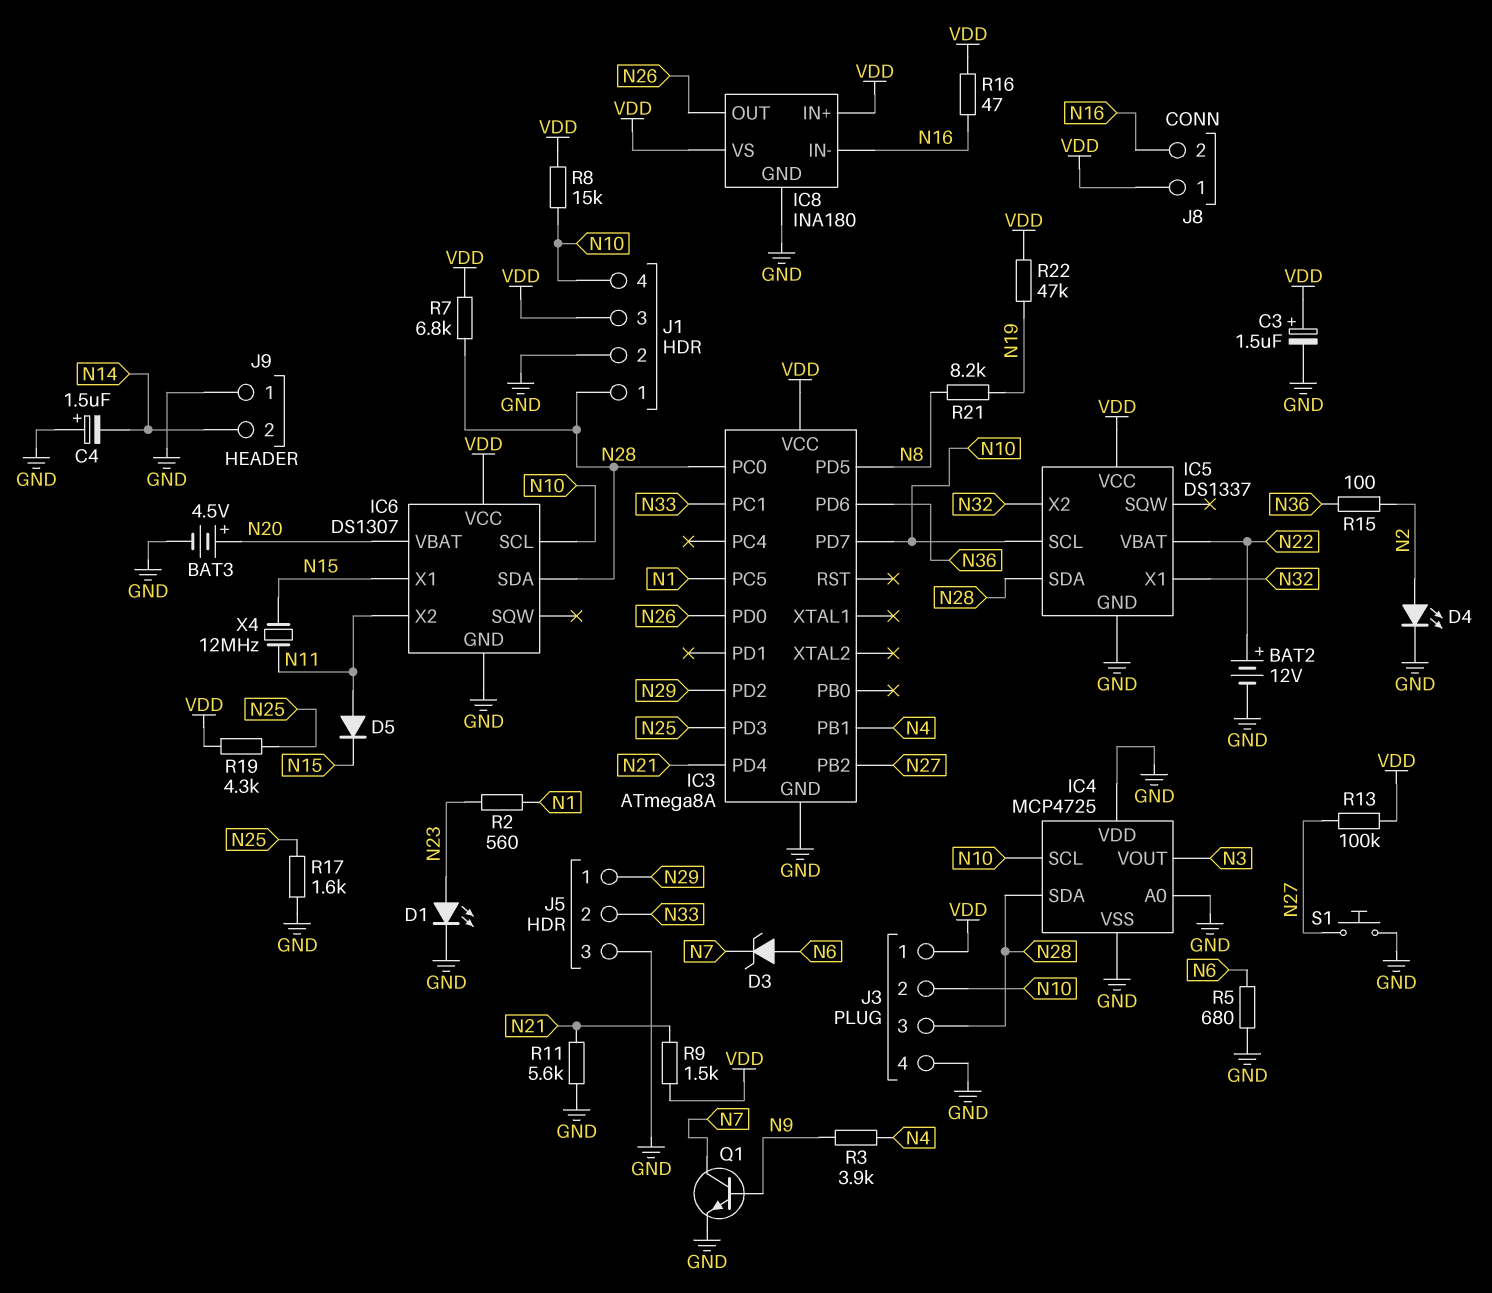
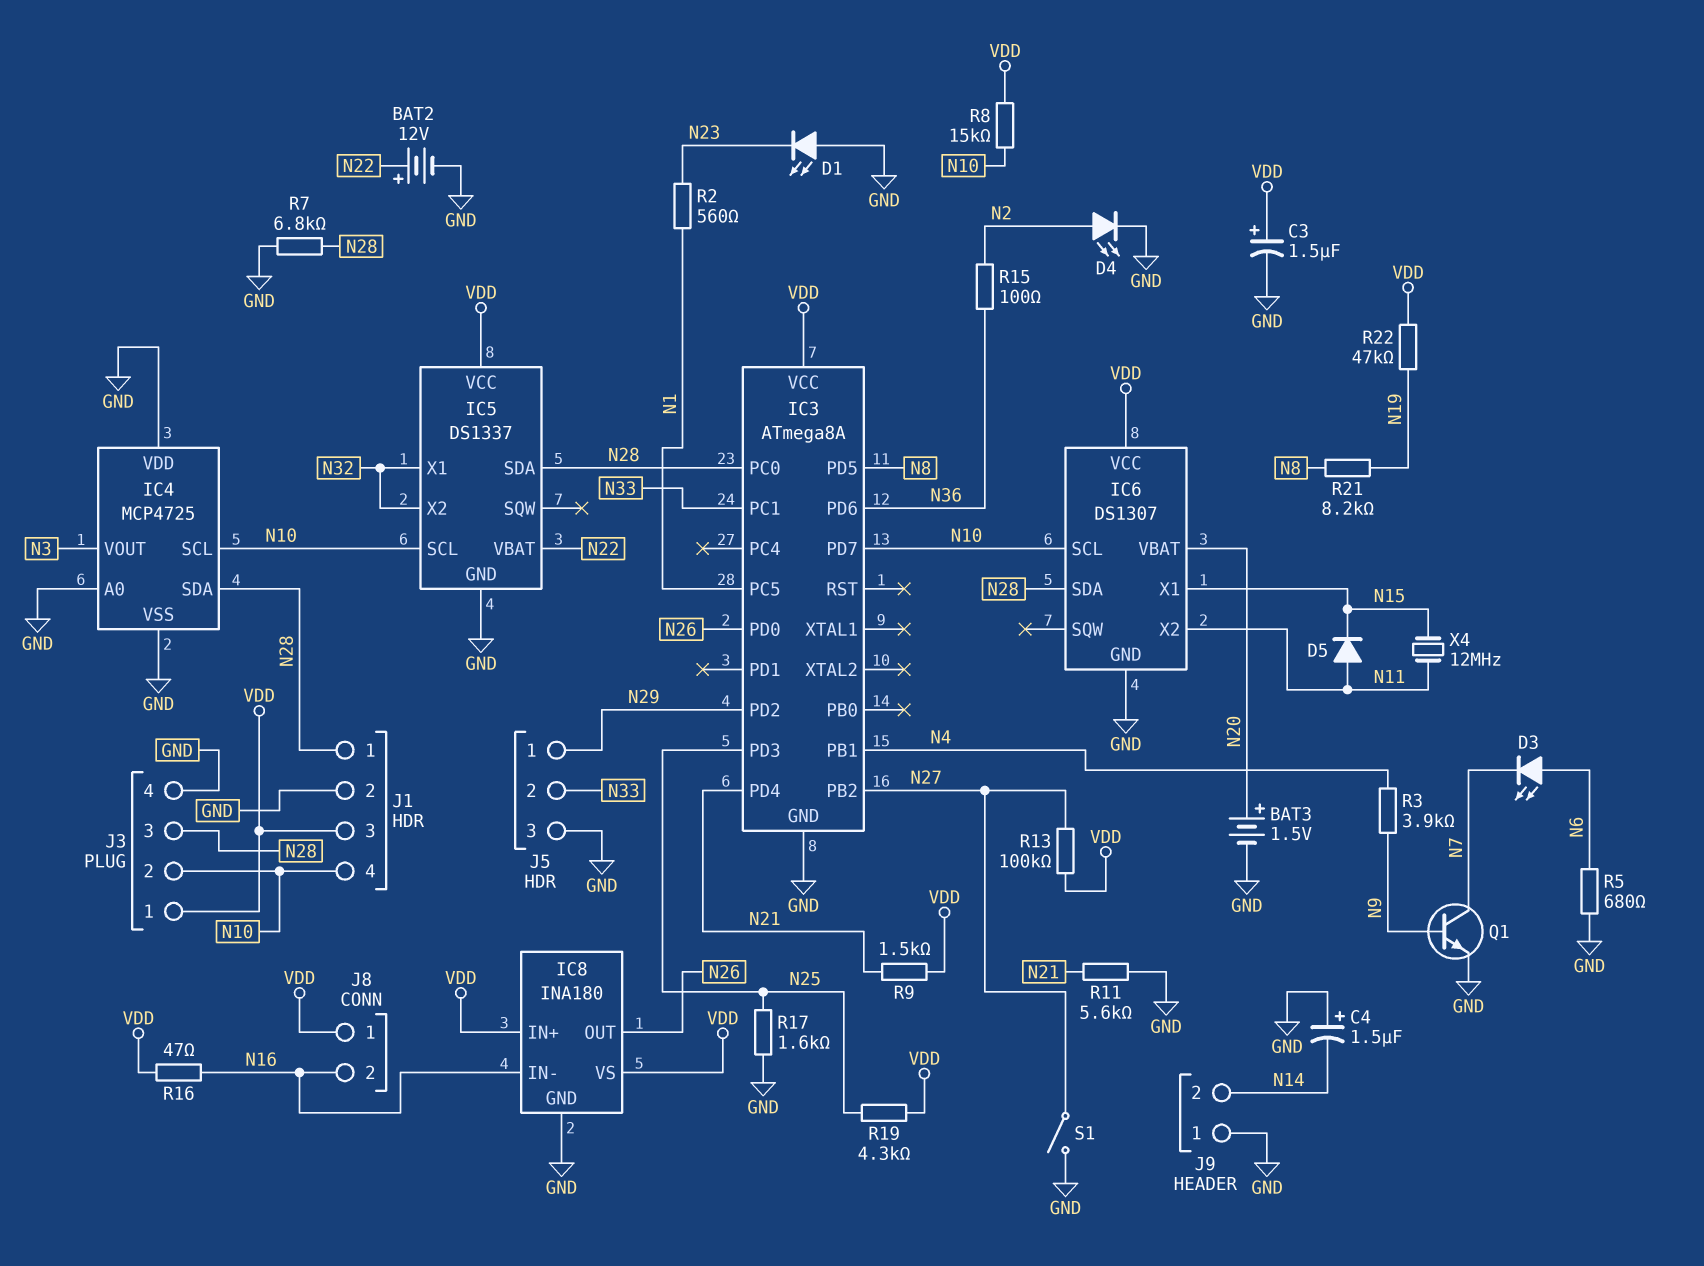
BAT3: 4.5V (plus N20, minus GND) -> 1.5V (plus N20, minus GND)
D1: LED (A N23, K GND) -> LED (A GND, K N23)
D3: zener (A N6, K N7) -> LED (A N6, K N7)
R7: 6.8k (N28, VDD) -> 6.8k (GND, N28)
S1: button (GND, N27) -> switch (GND, N27)

